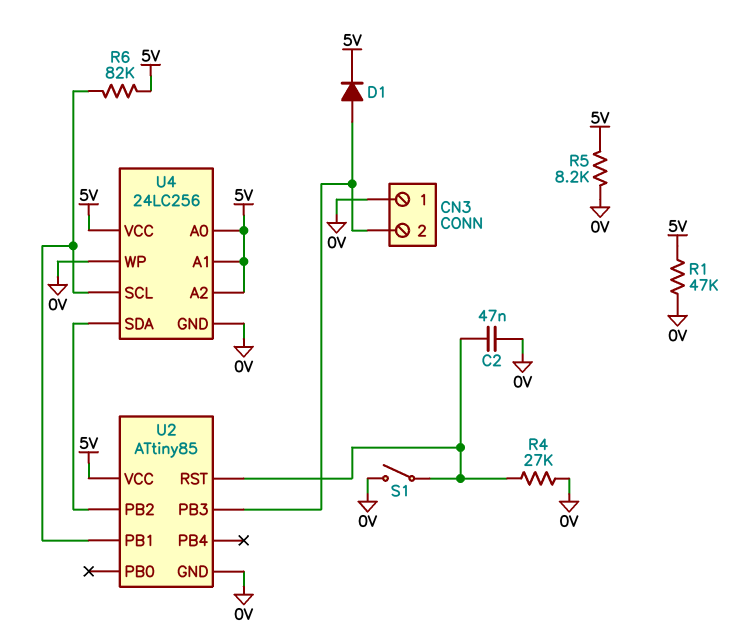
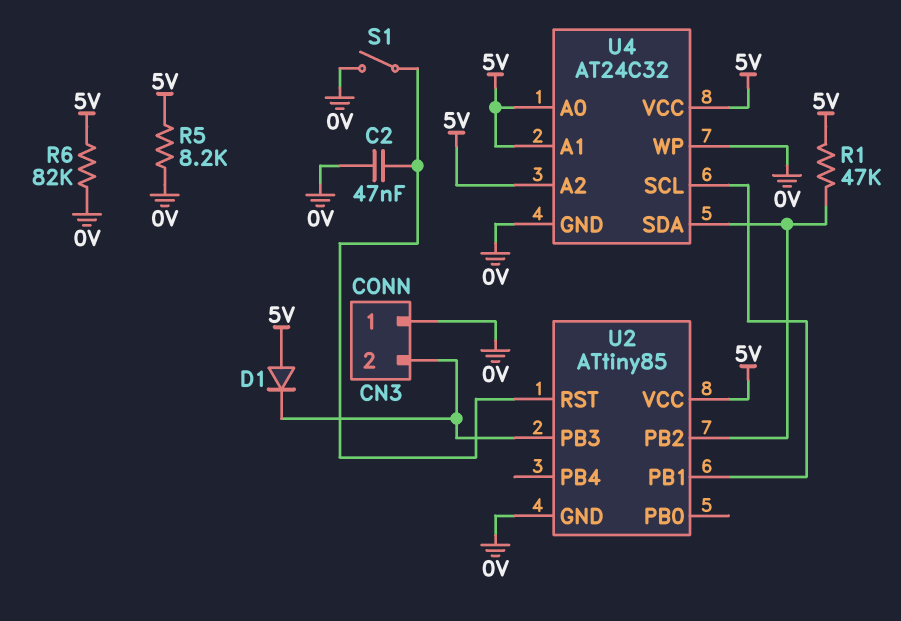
D1: diode (A CN3/2, K 5V) -> diode (A 5V, K CN3/2)
R1: 47k (0V, 5V) -> 47k (5V, U2/PB2)
R4: 27k (0V, U2/RST) -> none
R6: 82k (5V, U2/PB1) -> 82k (0V, 5V)
U4: 24LC256 -> AT24C32

